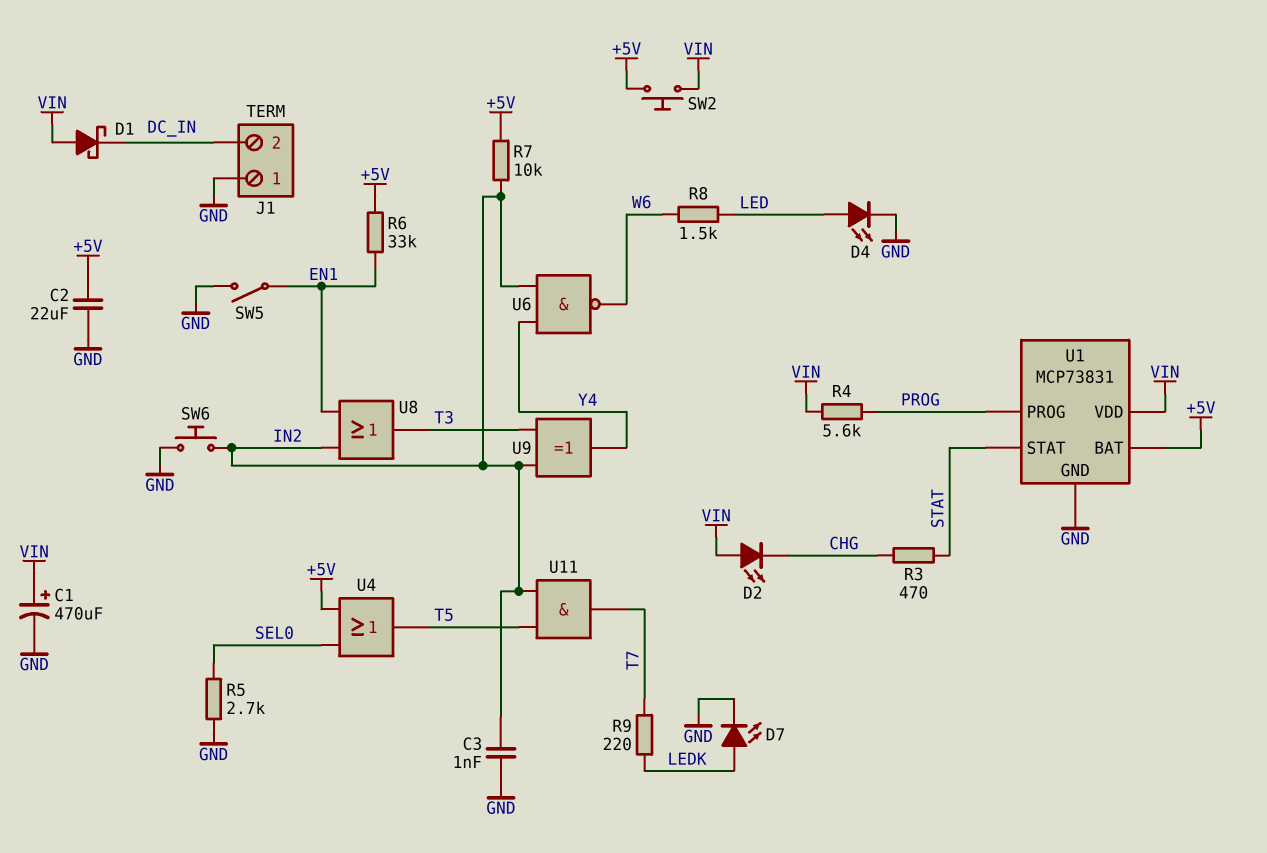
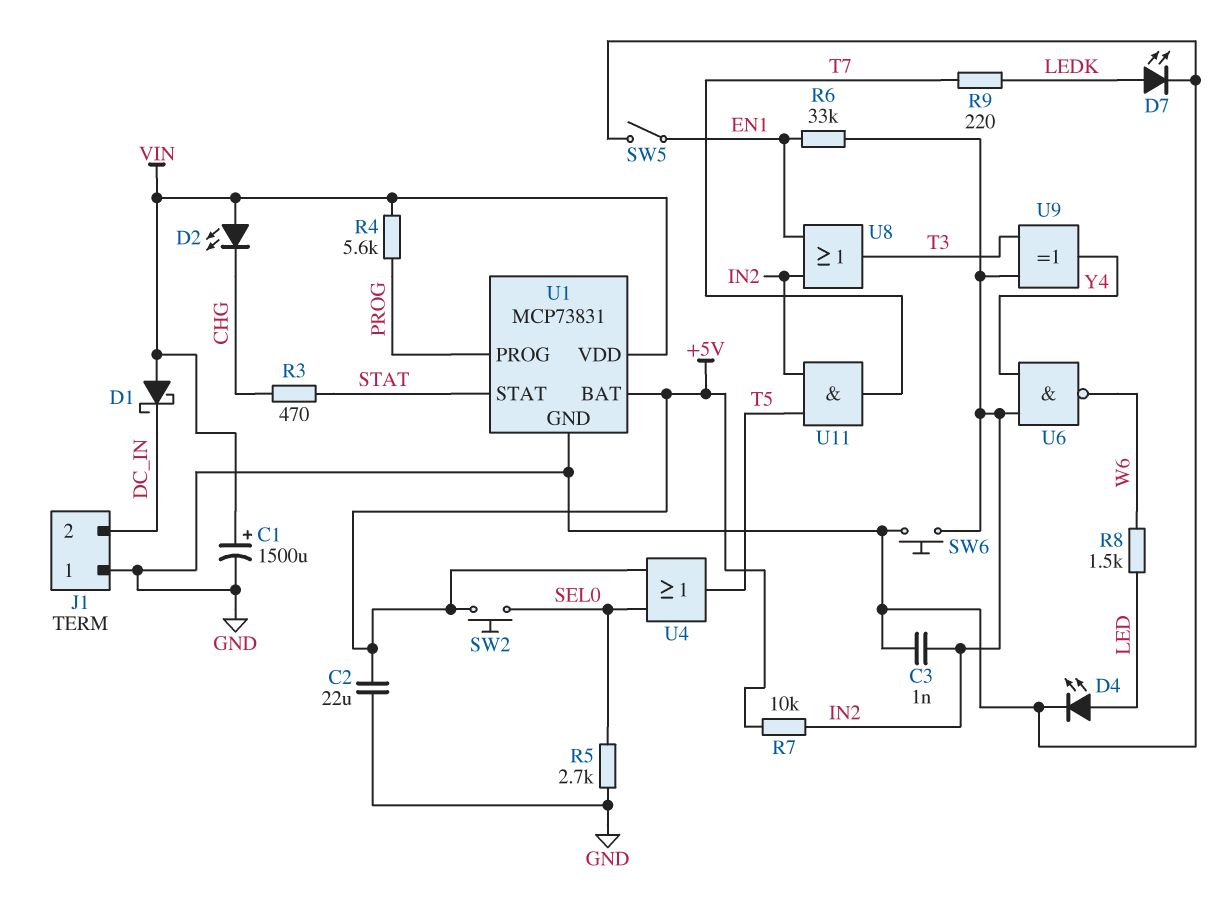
C1: 470uF (plus VIN, minus GND) -> 1500uF (plus VIN, minus GND)
R6: 33k (+5V, EN1) -> 33k (EN1, IN2)
SW2: button (+5V, VIN) -> button (+5V, SEL0)

